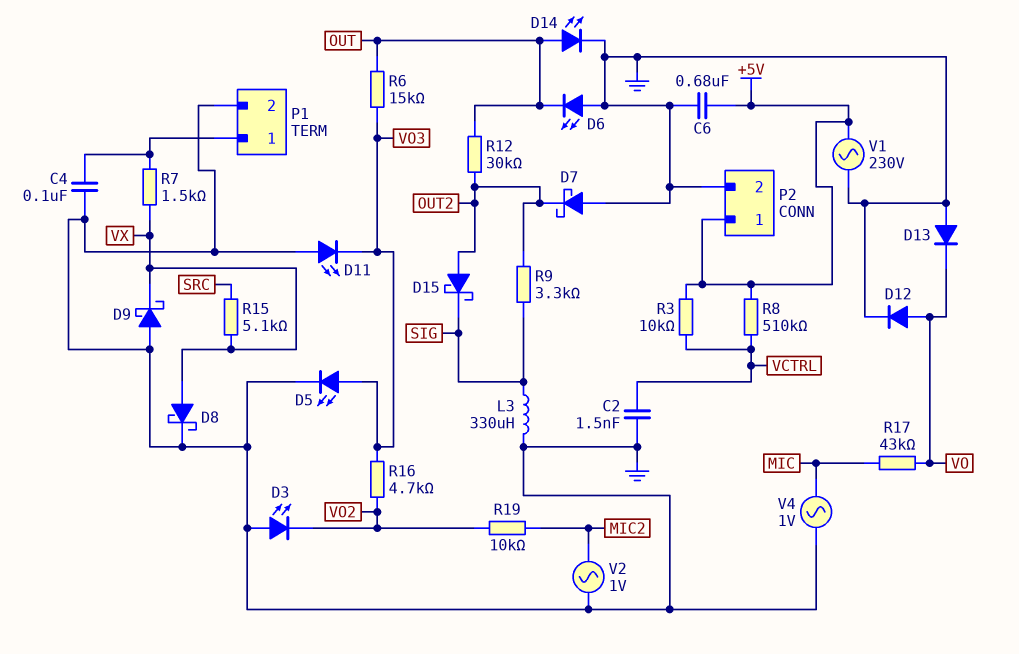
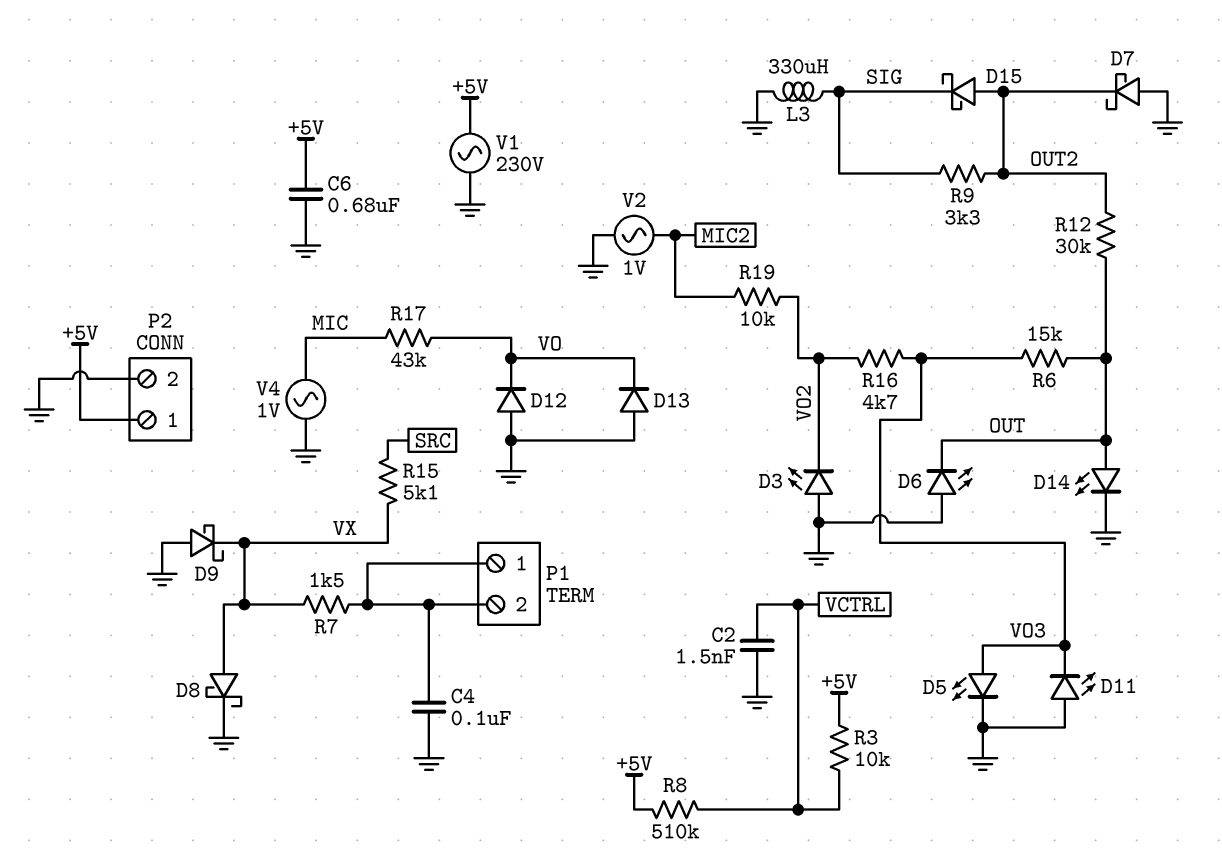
D12: diode (A VO, K GND) -> diode (A GND, K VO)
P1 pin 2: GND -> P1/1

